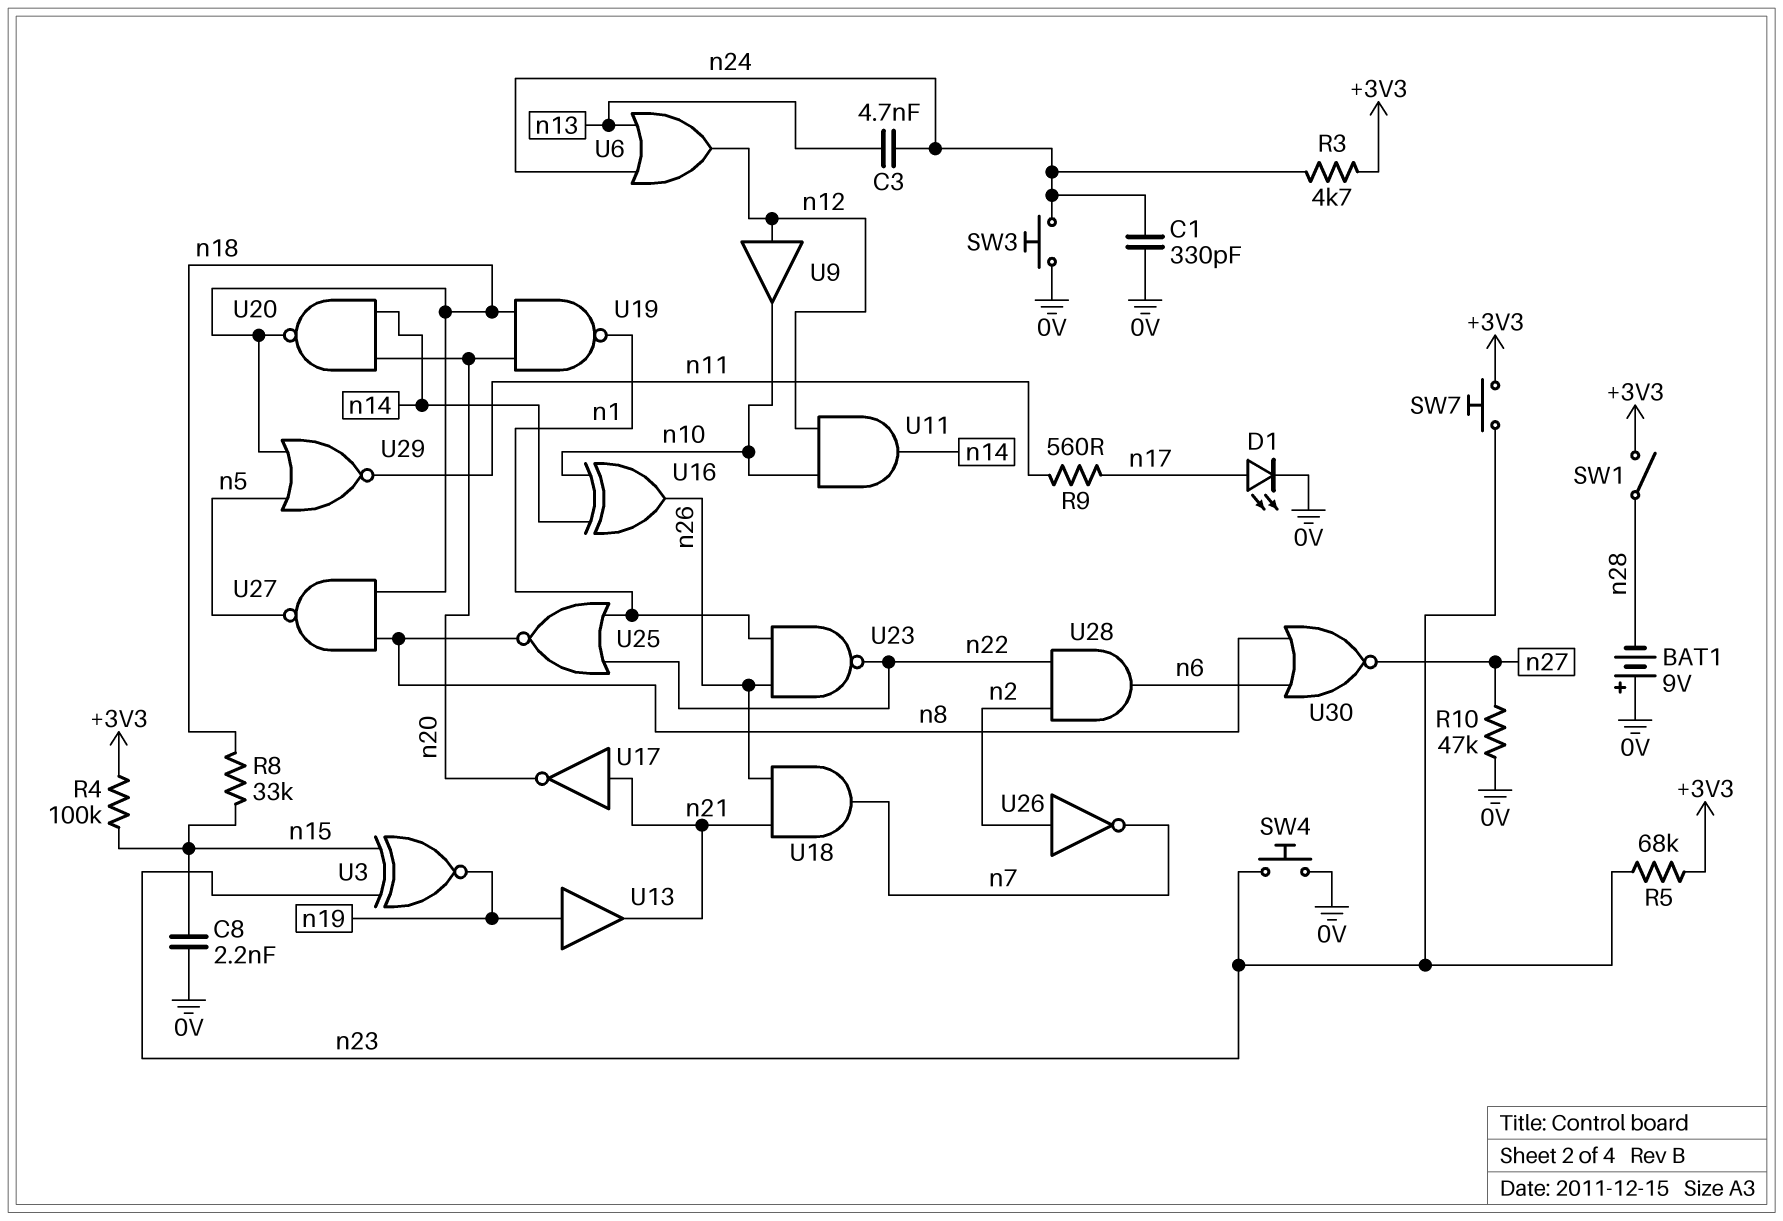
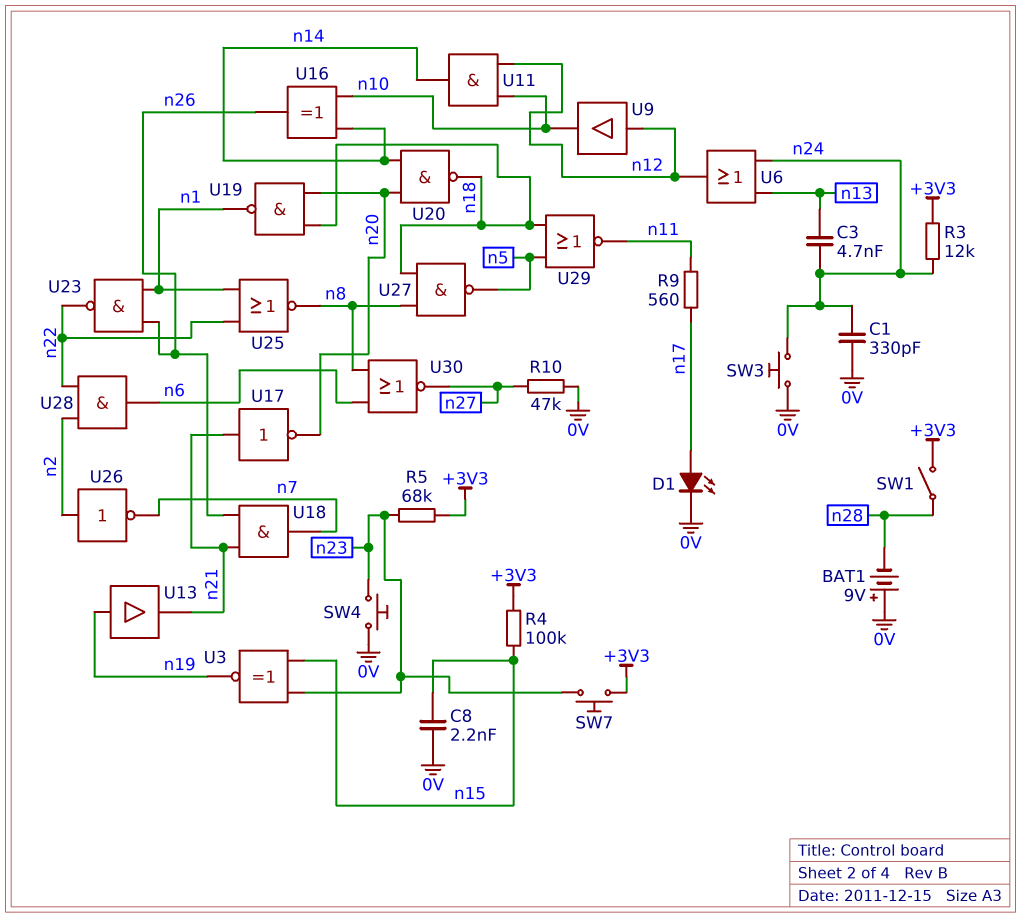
R3: 4.7k (+3V3, n24) -> 12k (+3V3, n24)
R8: 33k (n15, n18) -> none

